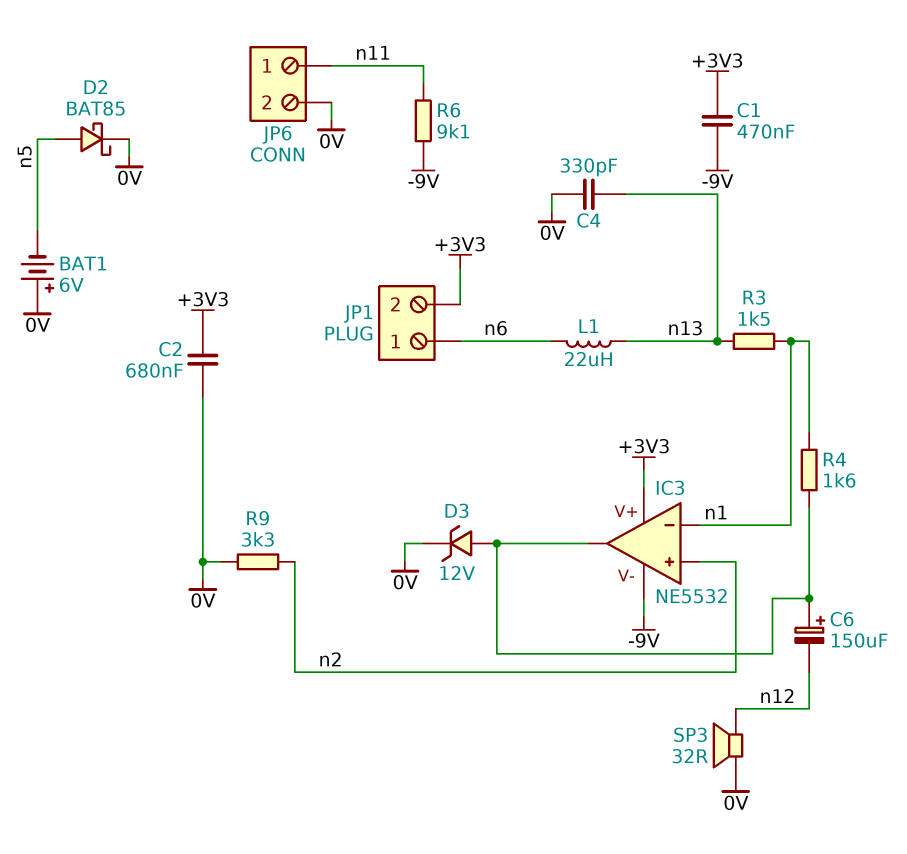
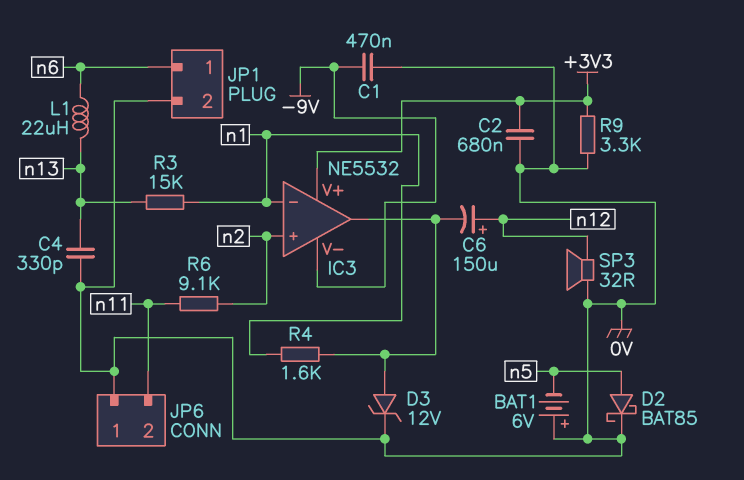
C1: 470nF (+3V3, -9V) -> 470nF (-9V, 0V)
C6: 150uF (plus IC3/out, minus n12) -> 150uF (plus n12, minus IC3/out)
JP1 pin 2: +3V3 -> 0V
JP6 pin 1: n11 -> 0V
JP6 pin 2: 0V -> n11
R3: 1.5k (n1, n13) -> 15k (n1, n13)
R6: 9.1k (-9V, n11) -> 9.1k (n2, n11)
R9: 3.3k (0V, n2) -> 3.3k (+3V3, 0V)

